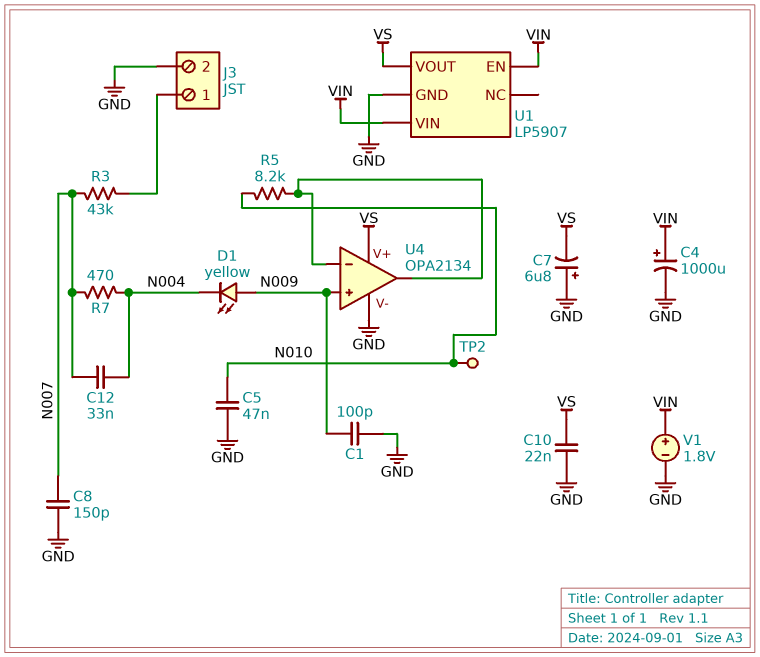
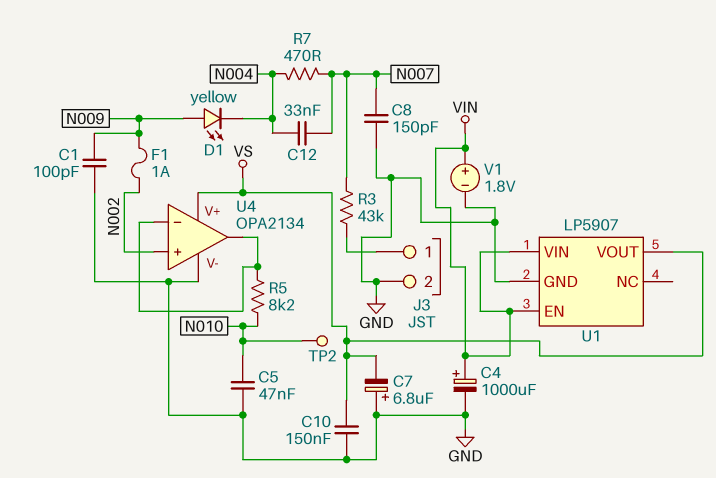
C10: 22nF (GND, VS) -> 150nF (GND, VS)
F1: none -> 1A (N002, N009)
U4 pin in+: N009 -> N002

